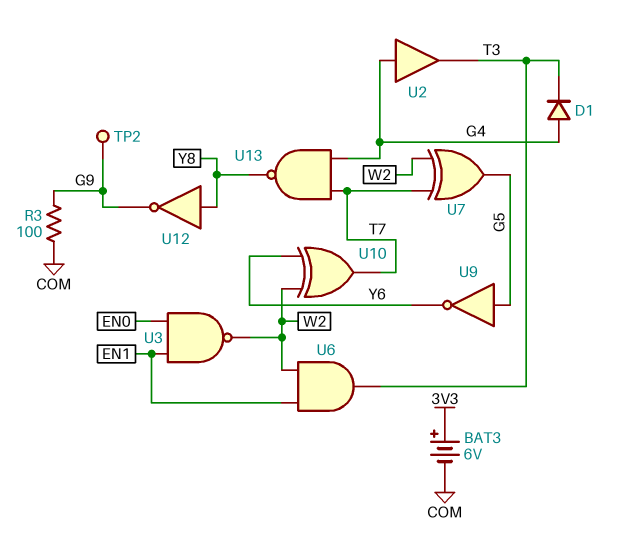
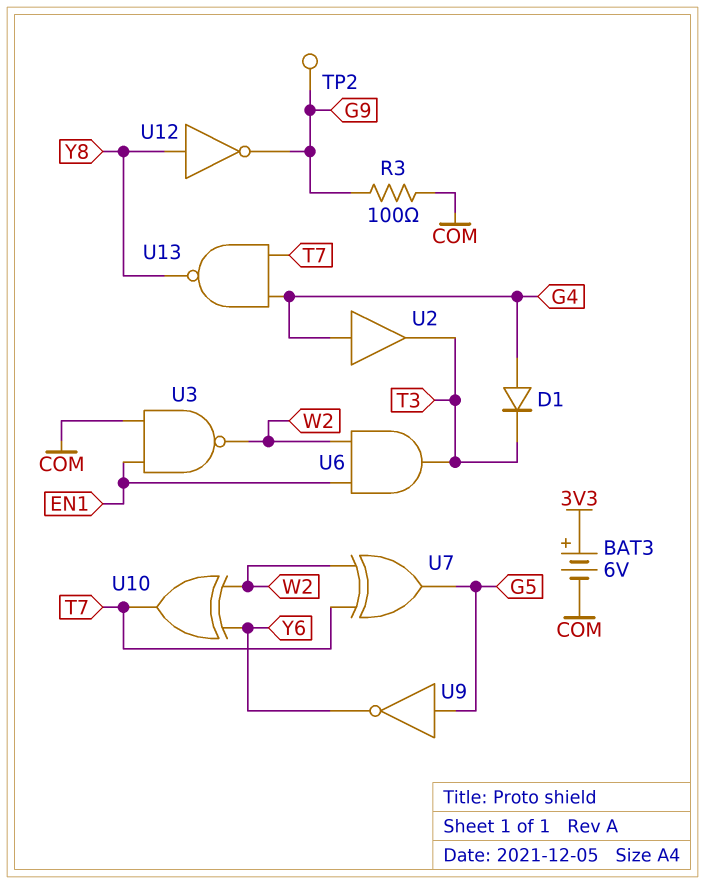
U3: NAND (in EN0, in EN1, out W2) -> NAND (in COM, in EN1, out W2)

